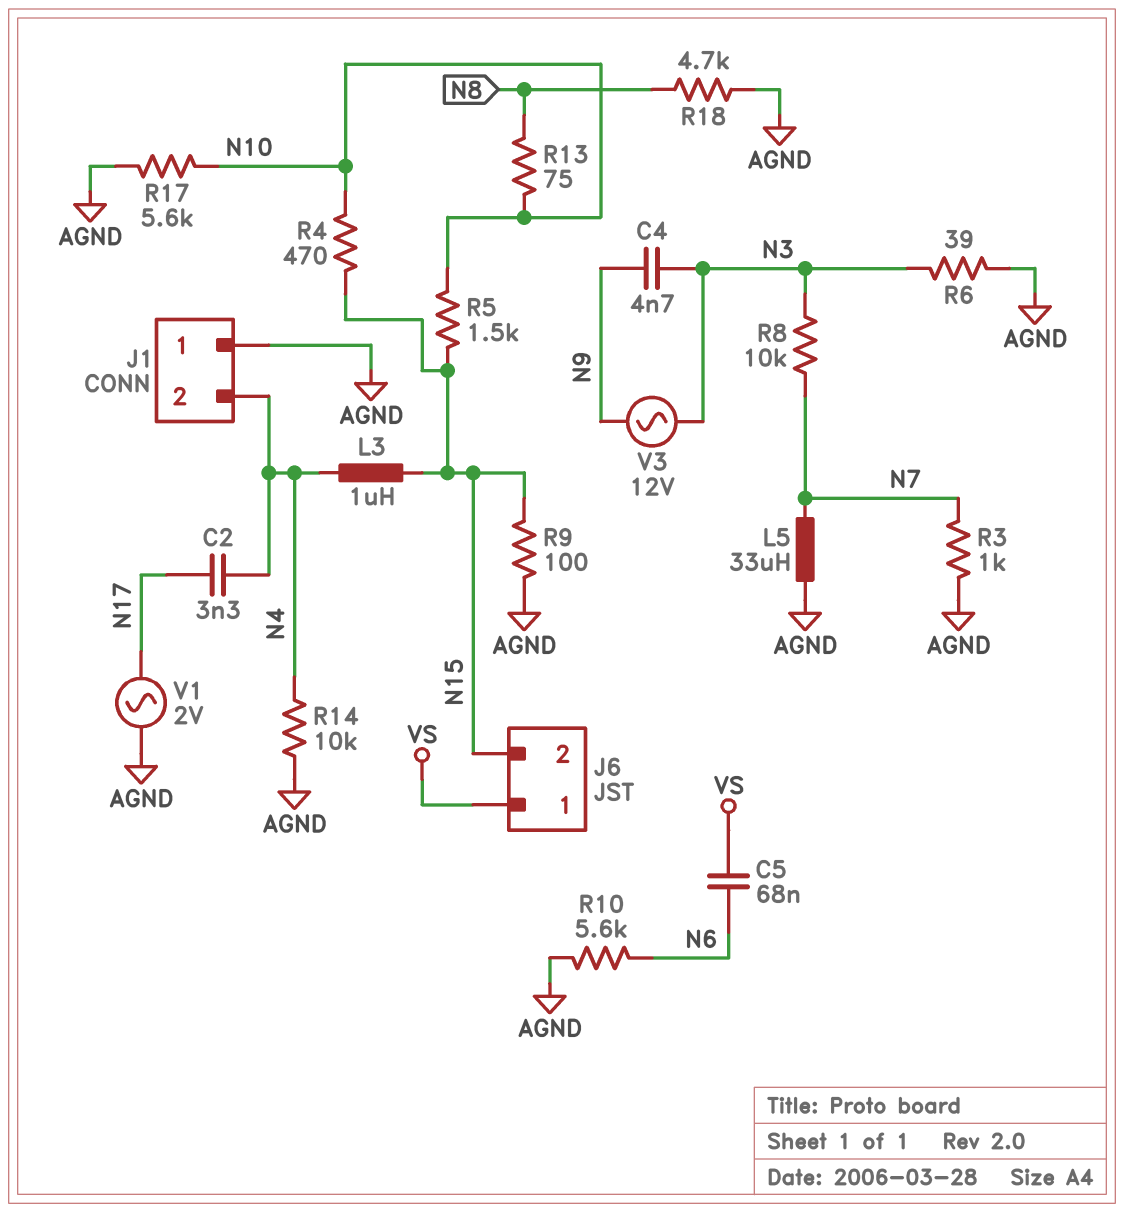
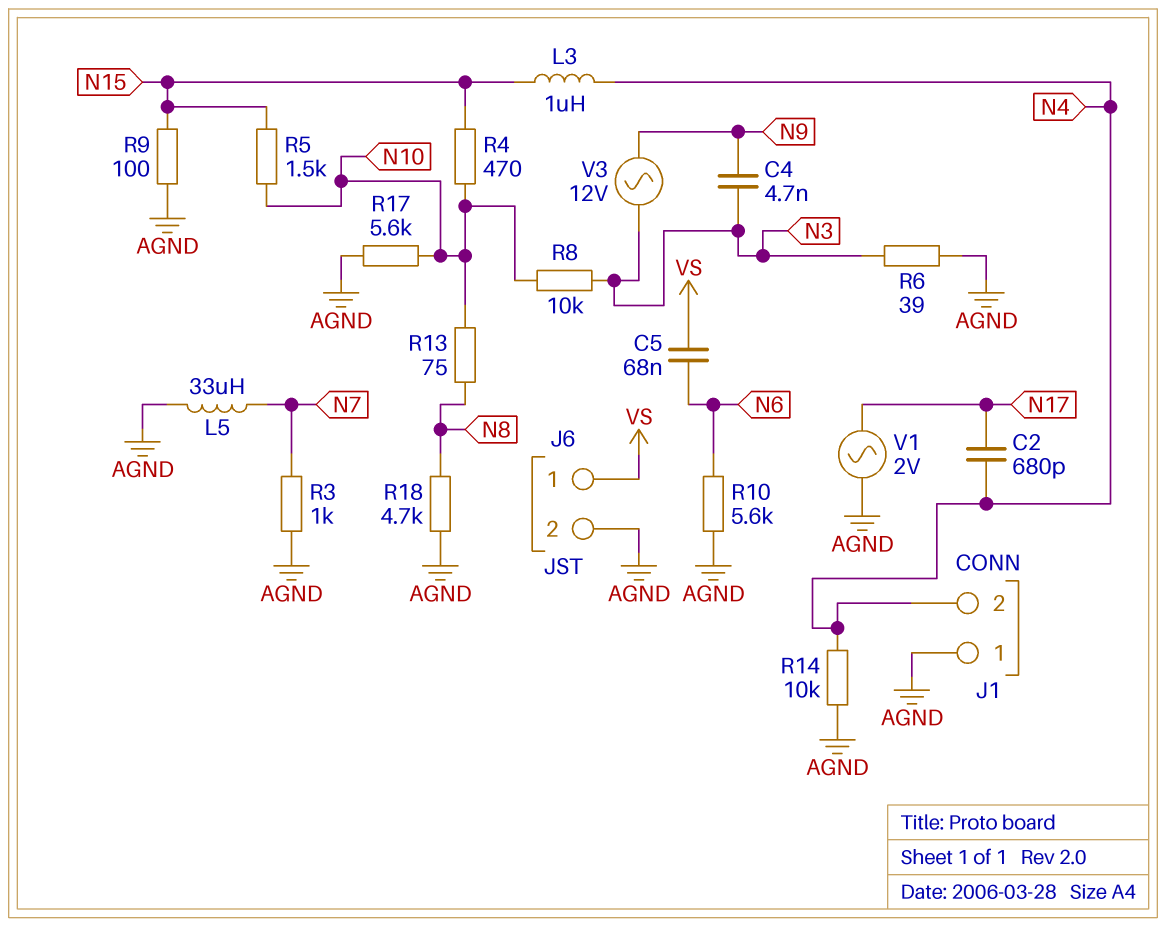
C2: 3.3nF (N4, N17) -> 680pF (N4, N17)
J6 pin 2: N15 -> AGND
R8: 10k (N3, N7) -> 10k (N3, N10)

